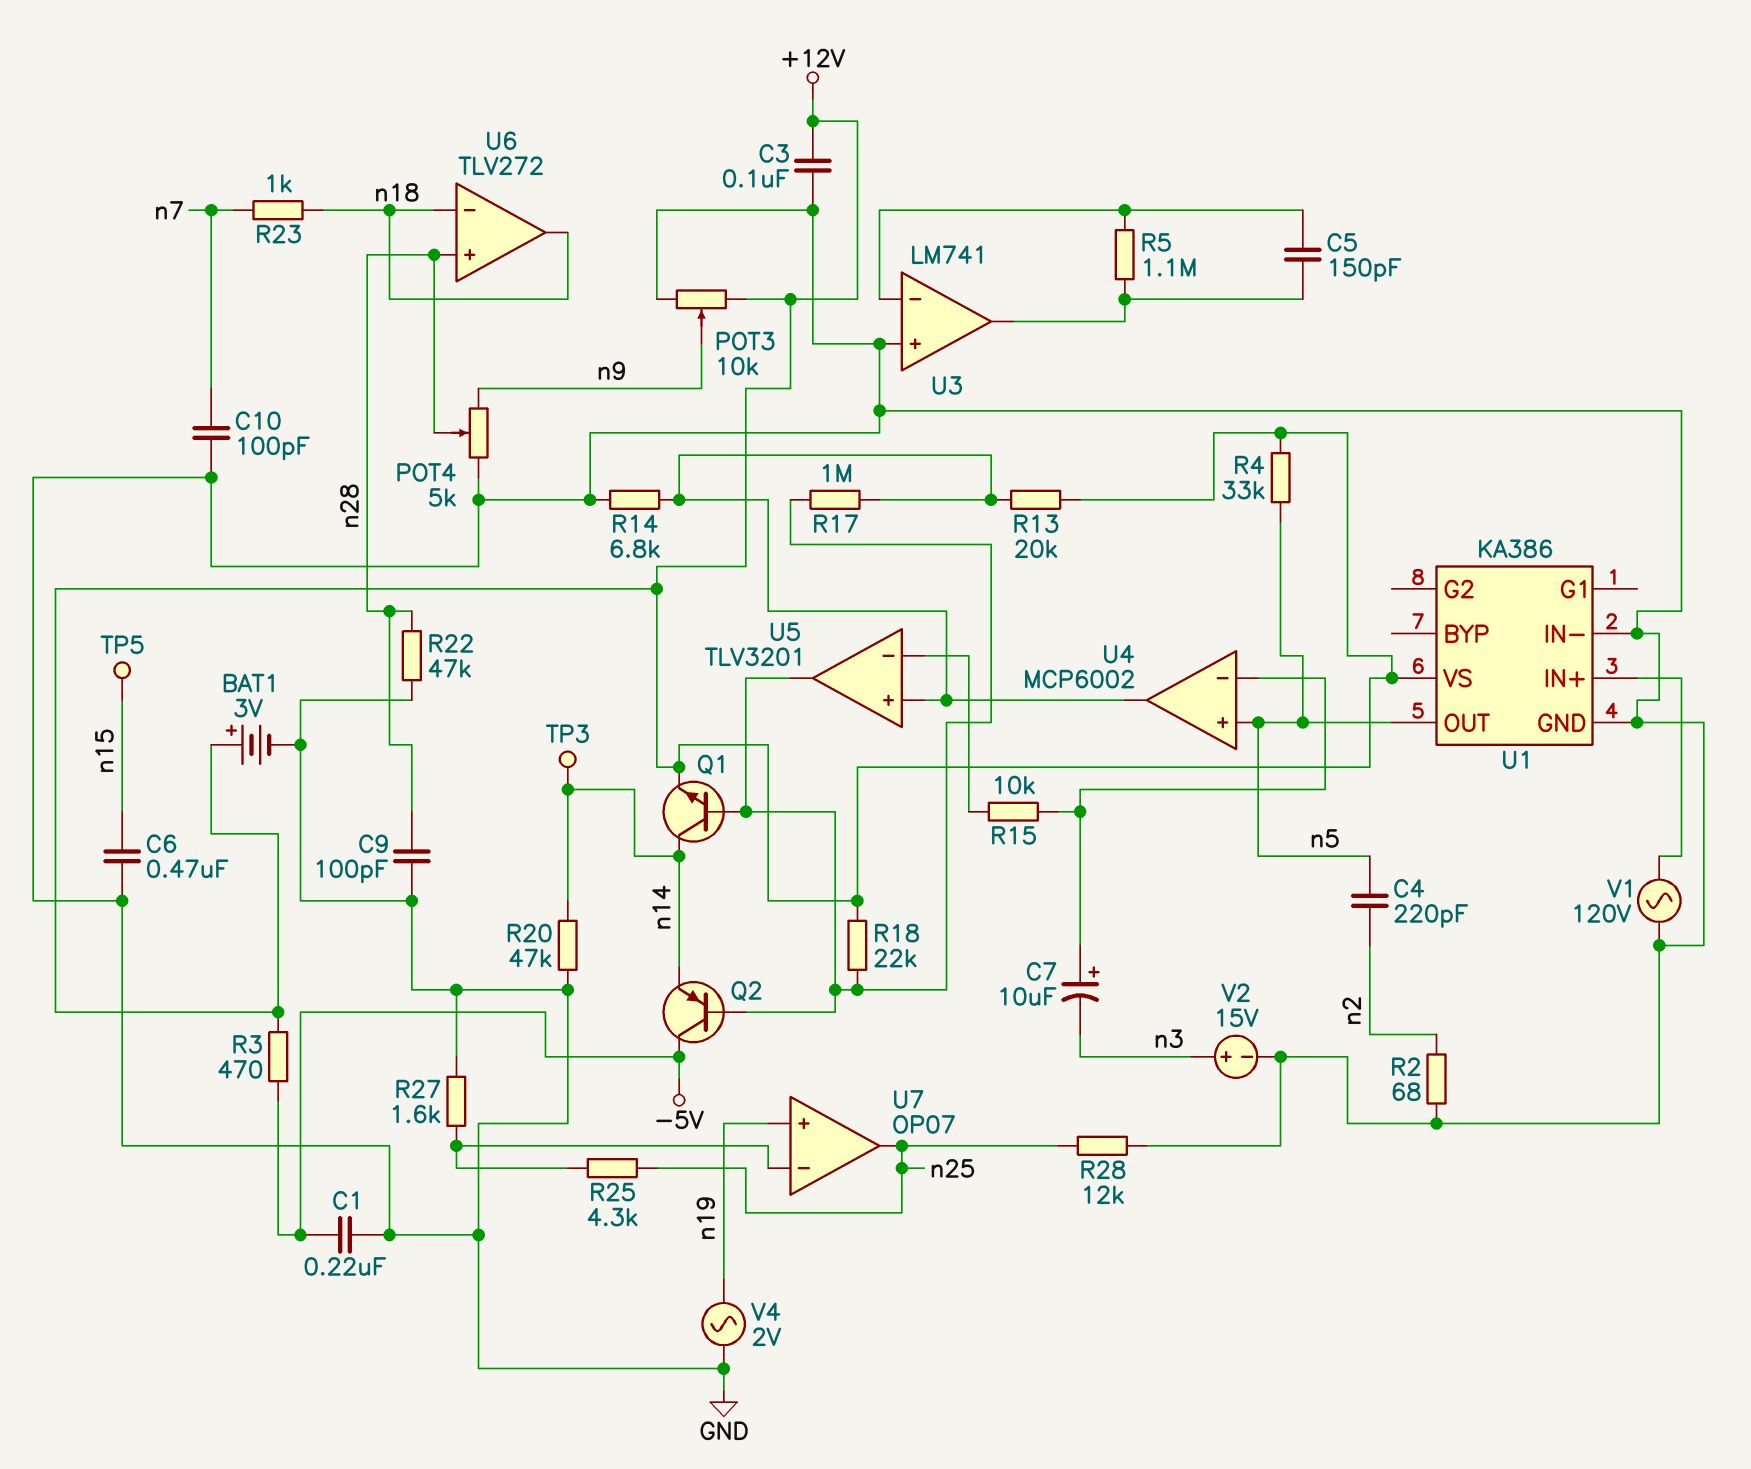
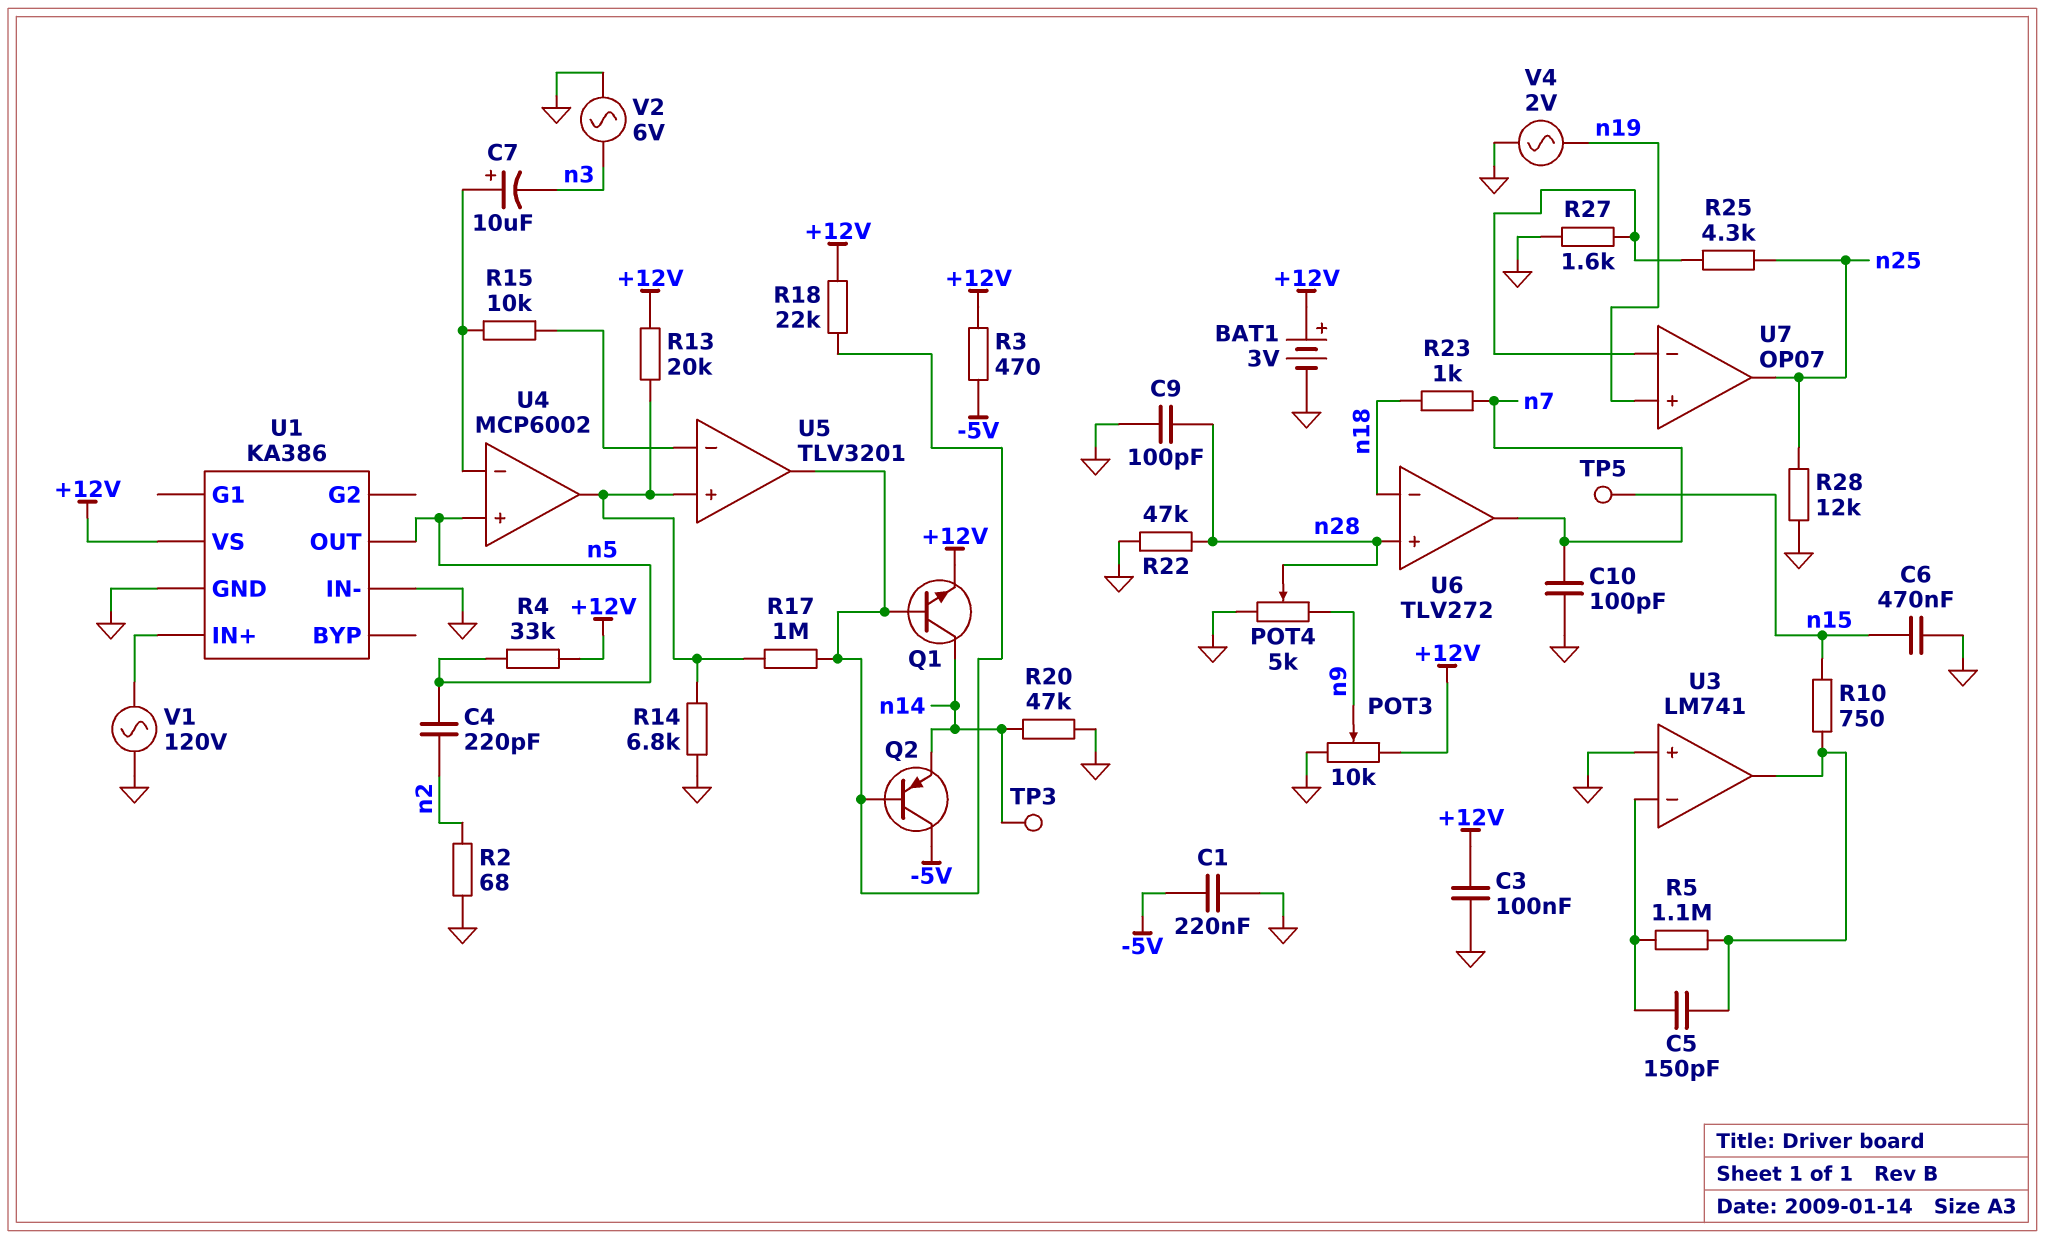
R10: none -> 750 (U3/out, n15)
U6 pin out: n18 -> n7
V2: 15V (plus n3, minus GND) -> AC 6V (GND, n3)

